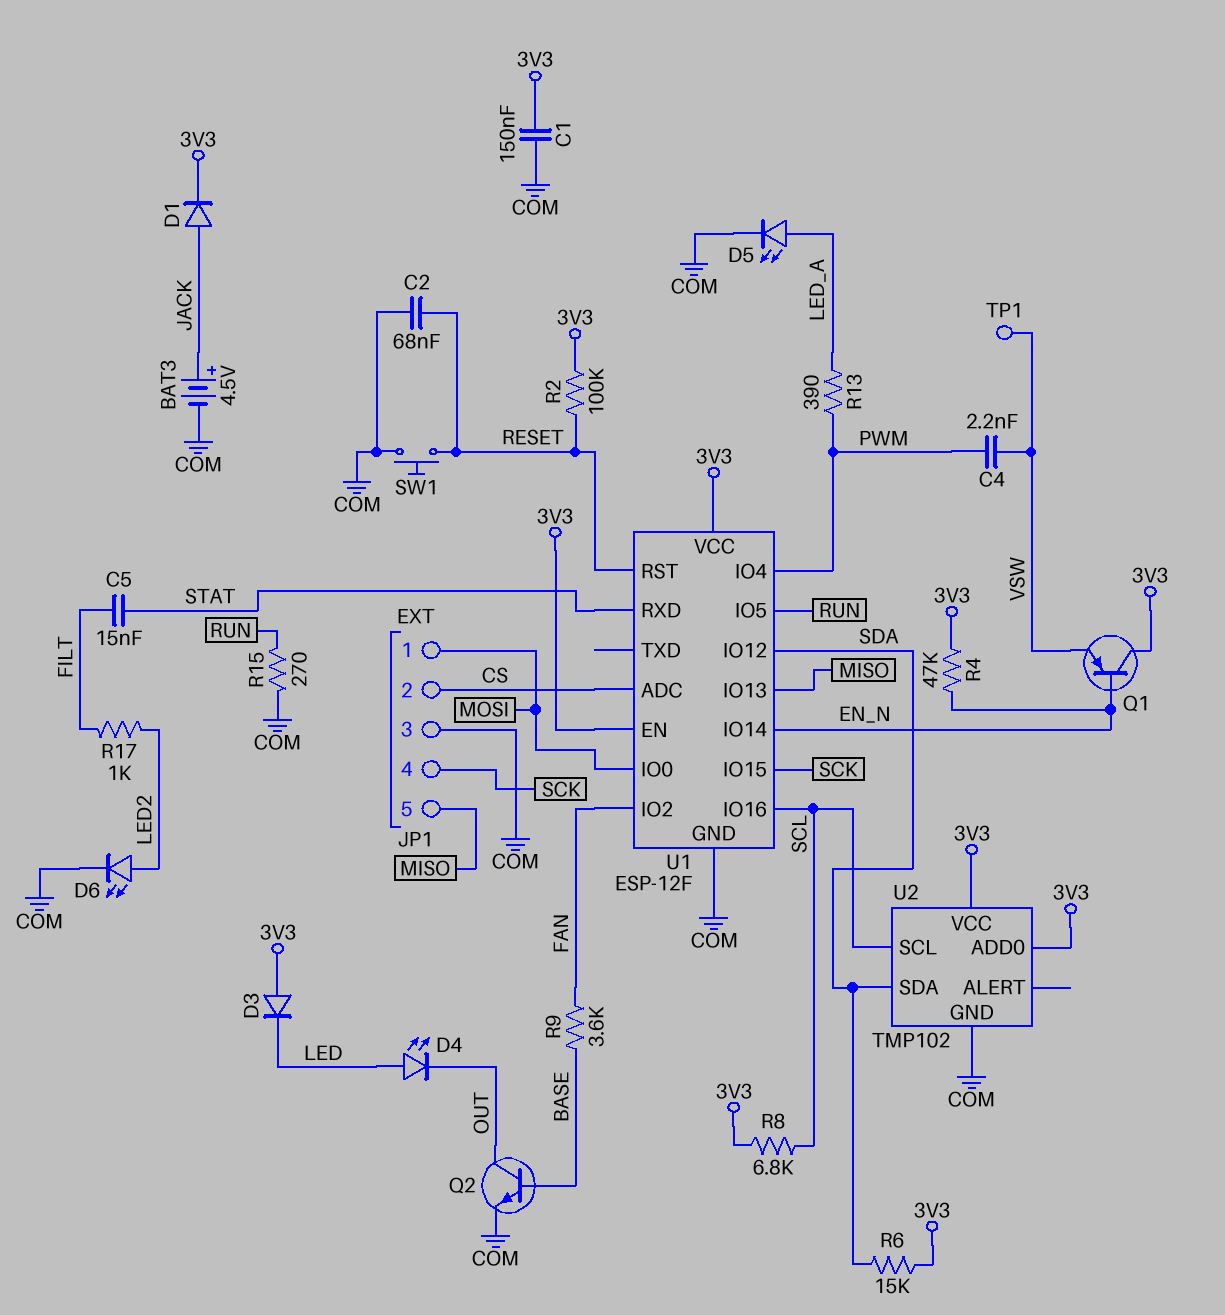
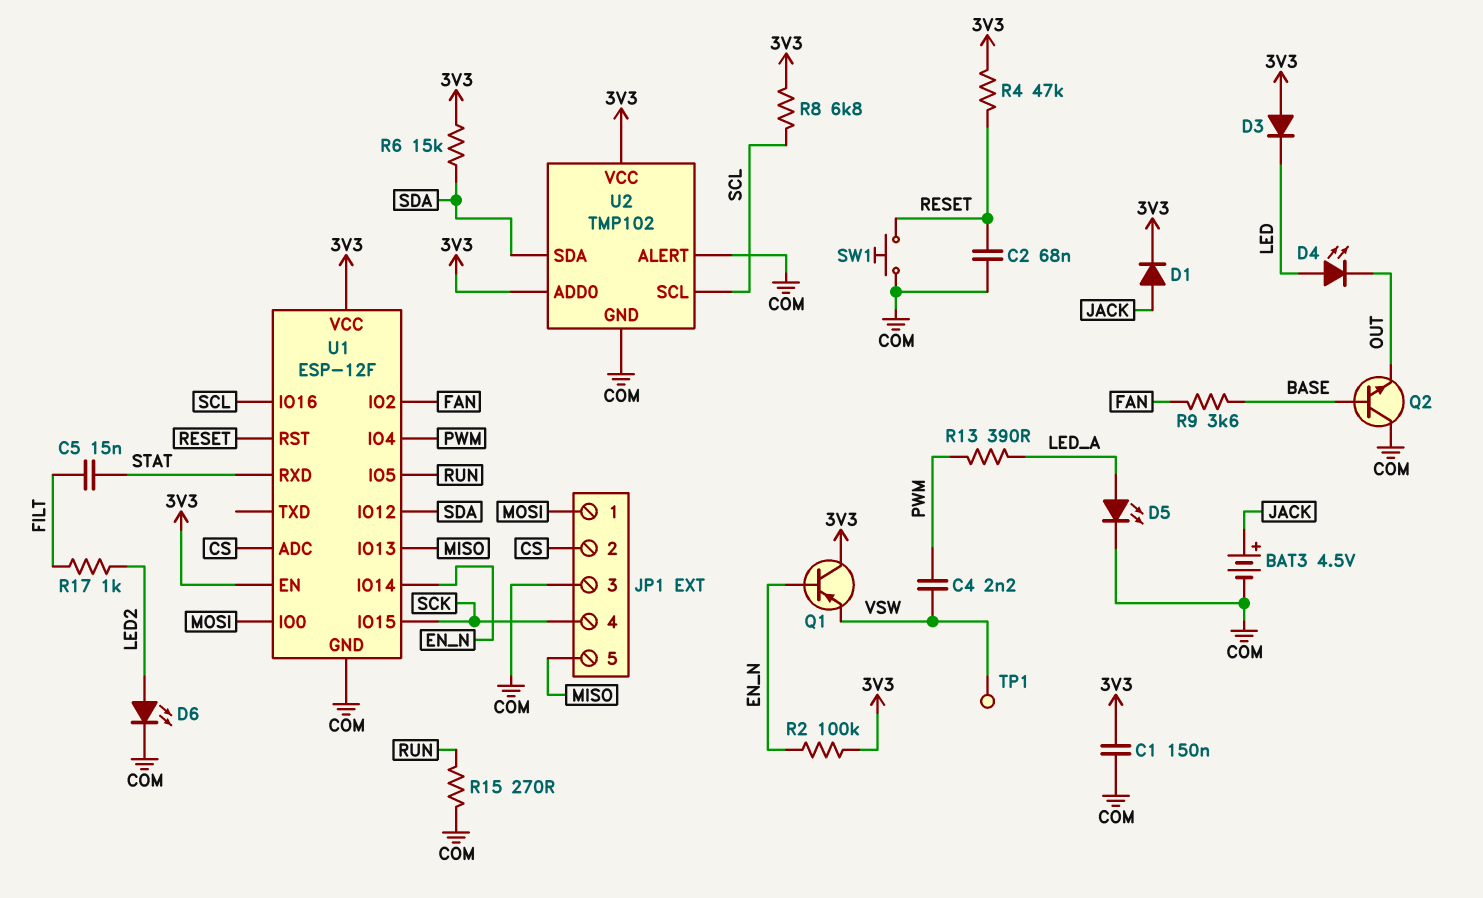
Q2: NPN (B BASE, C OUT, E COM) -> NPN (B BASE, C COM, E OUT)
R2: 100k (3V3, RESET) -> 100k (3V3, EN_N)
R4: 47k (3V3, EN_N) -> 47k (3V3, RESET)
U2 pin ALERT: none -> COM

